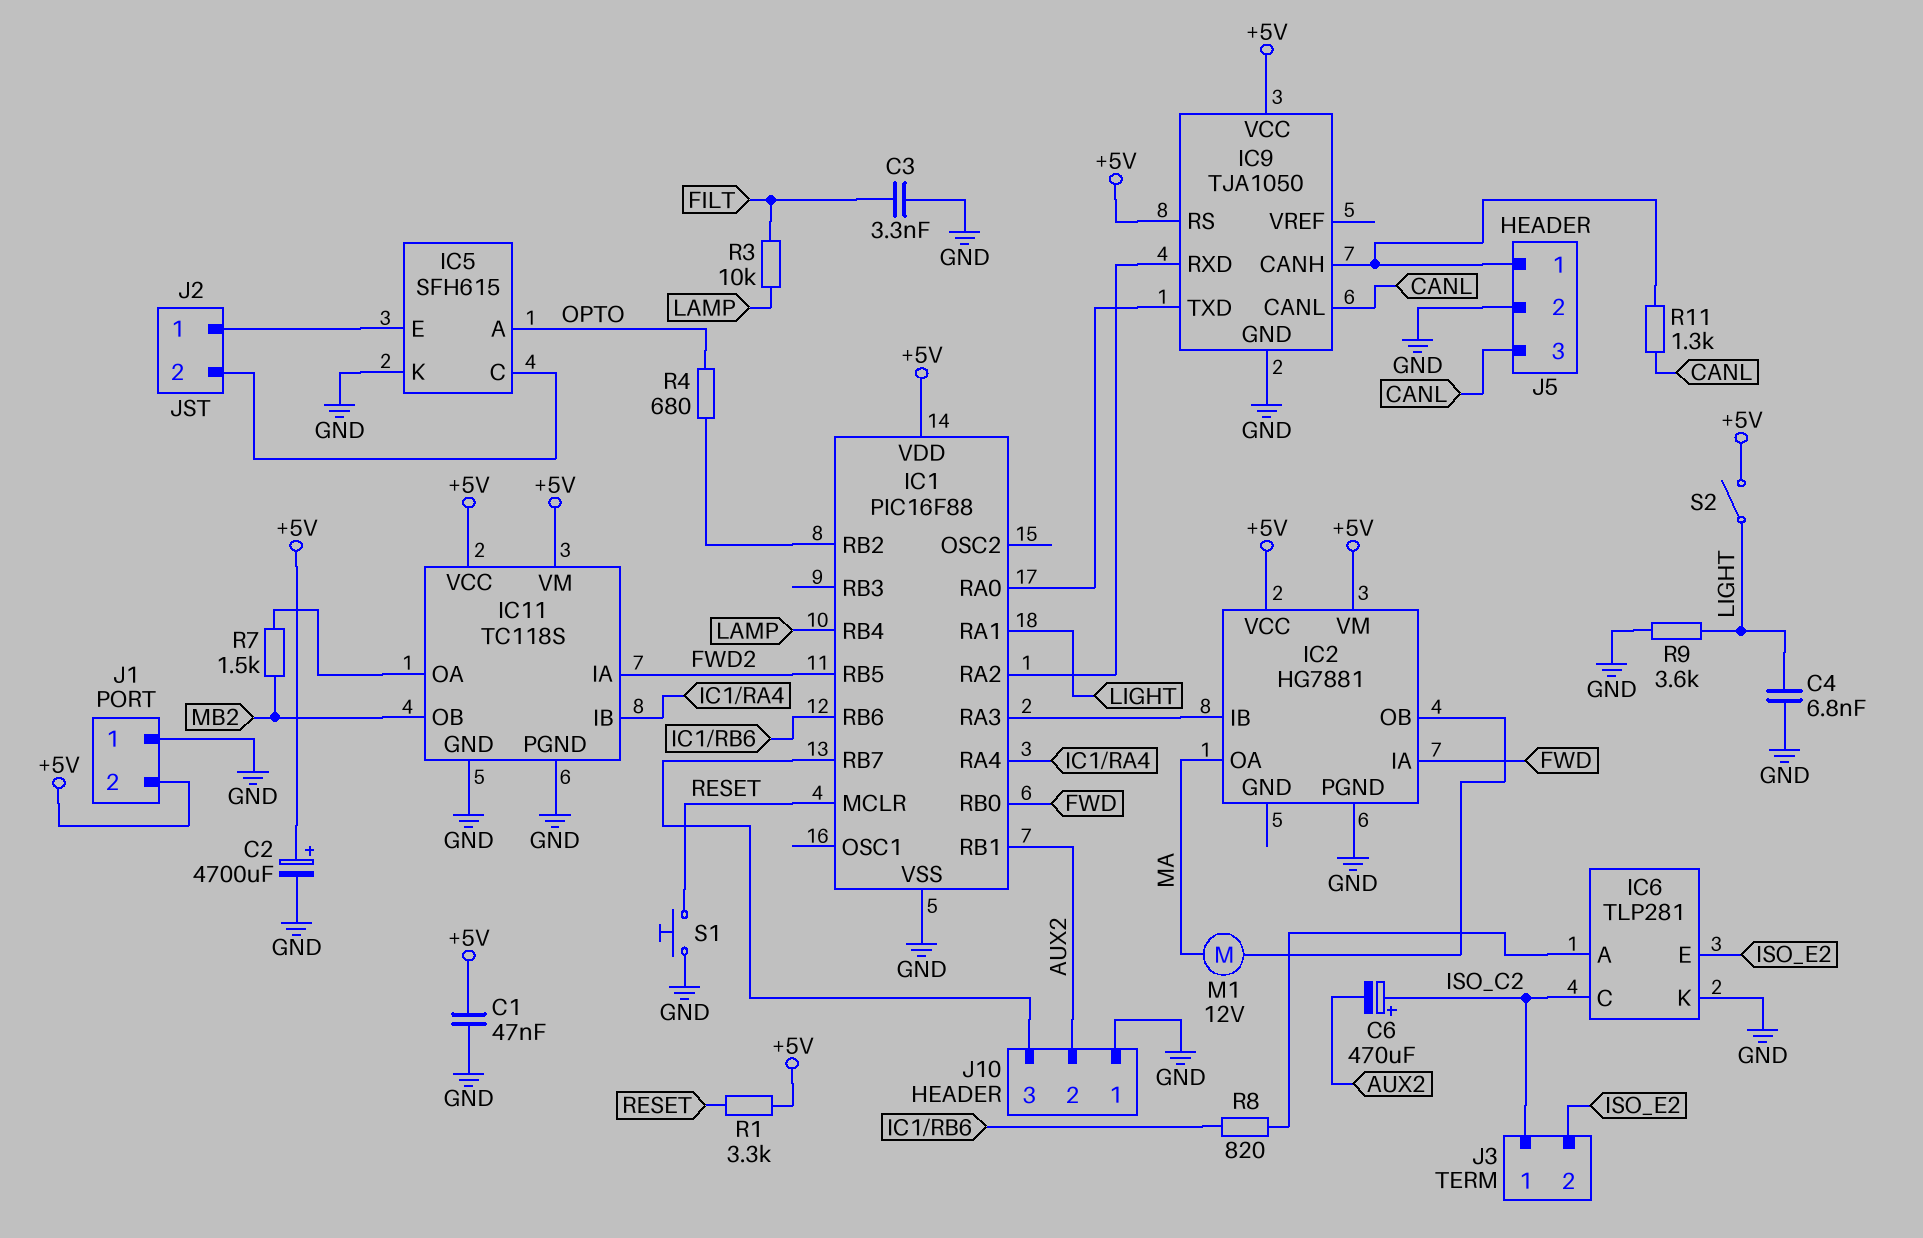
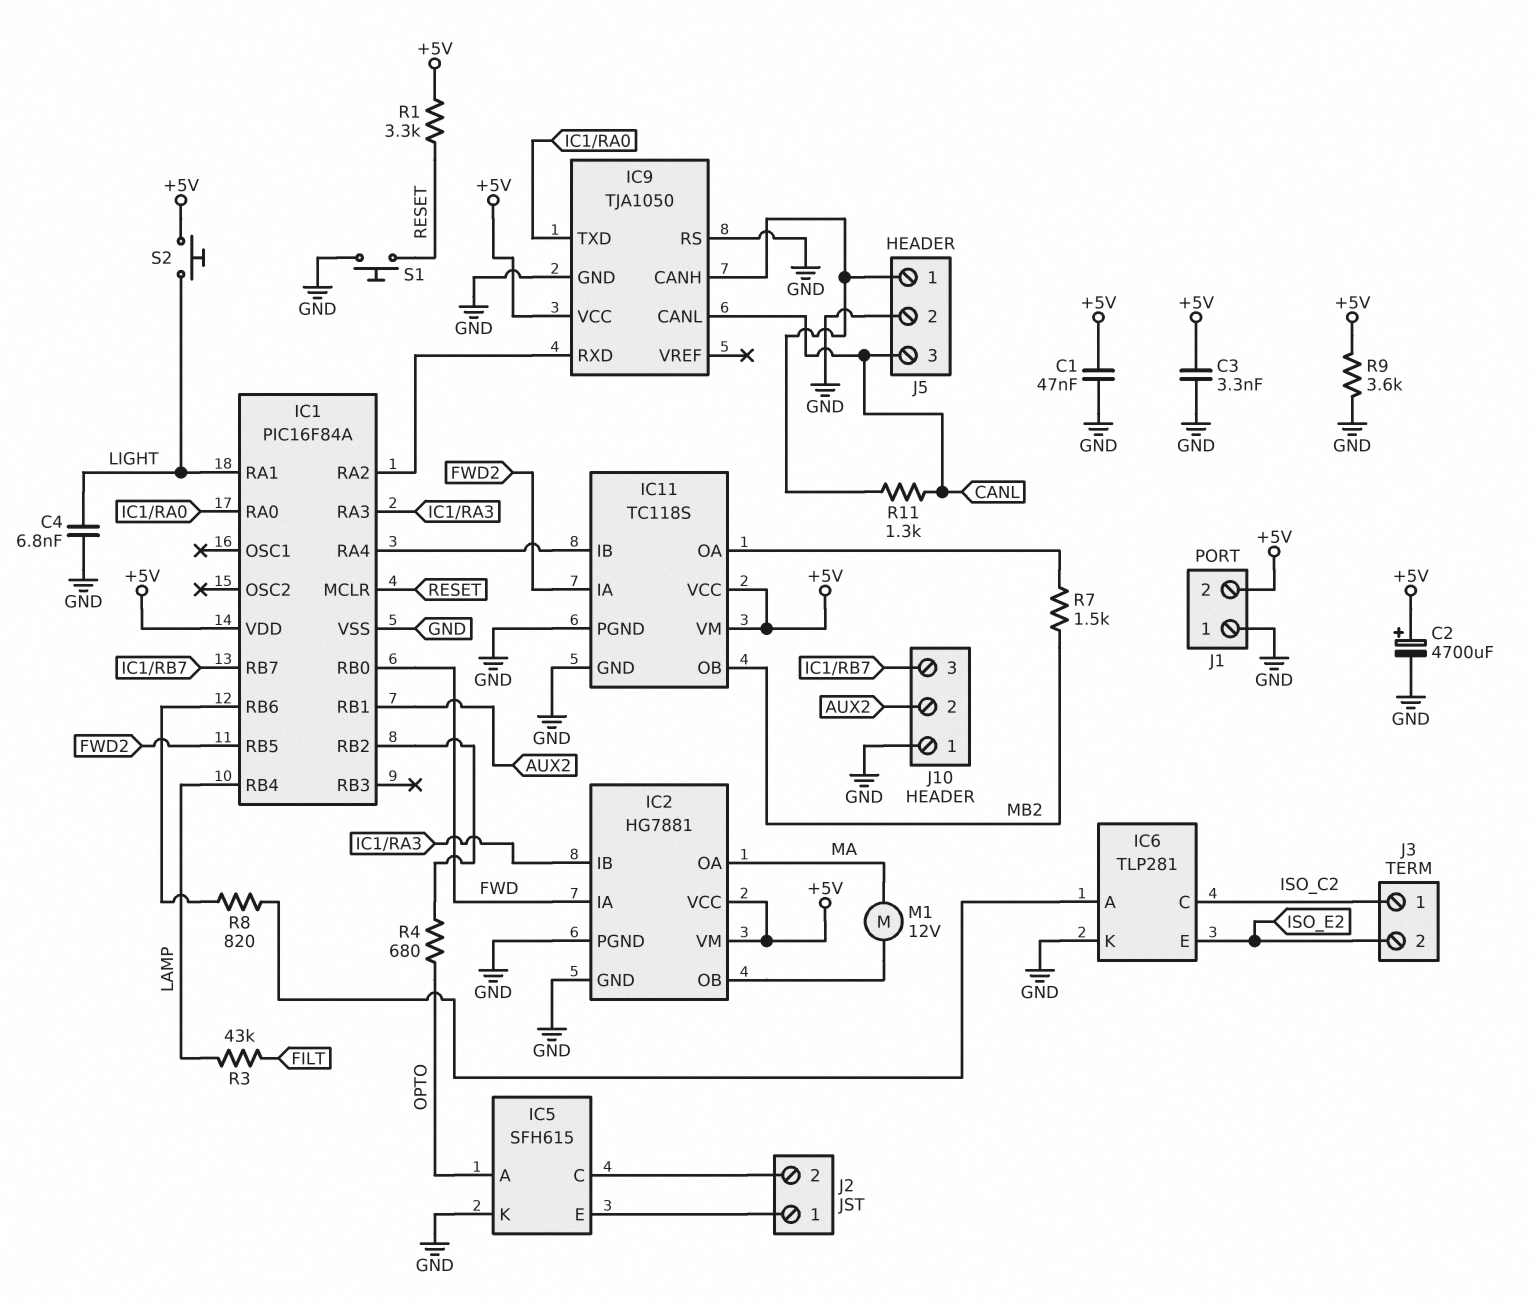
C3: 3.3nF (FILT, GND) -> 3.3nF (+5V, GND)
C6: 470uF (plus ISO_C2, minus AUX2) -> none
IC1: PIC16F88 -> PIC16F84A
IC2 pin GND: none -> GND
IC9 pin RS: +5V -> GND
R3: 10k (FILT, LAMP) -> 43k (FILT, LAMP)
R9: 3.6k (GND, LIGHT) -> 3.6k (+5V, GND)
S2: switch (+5V, LIGHT) -> button (+5V, LIGHT)

